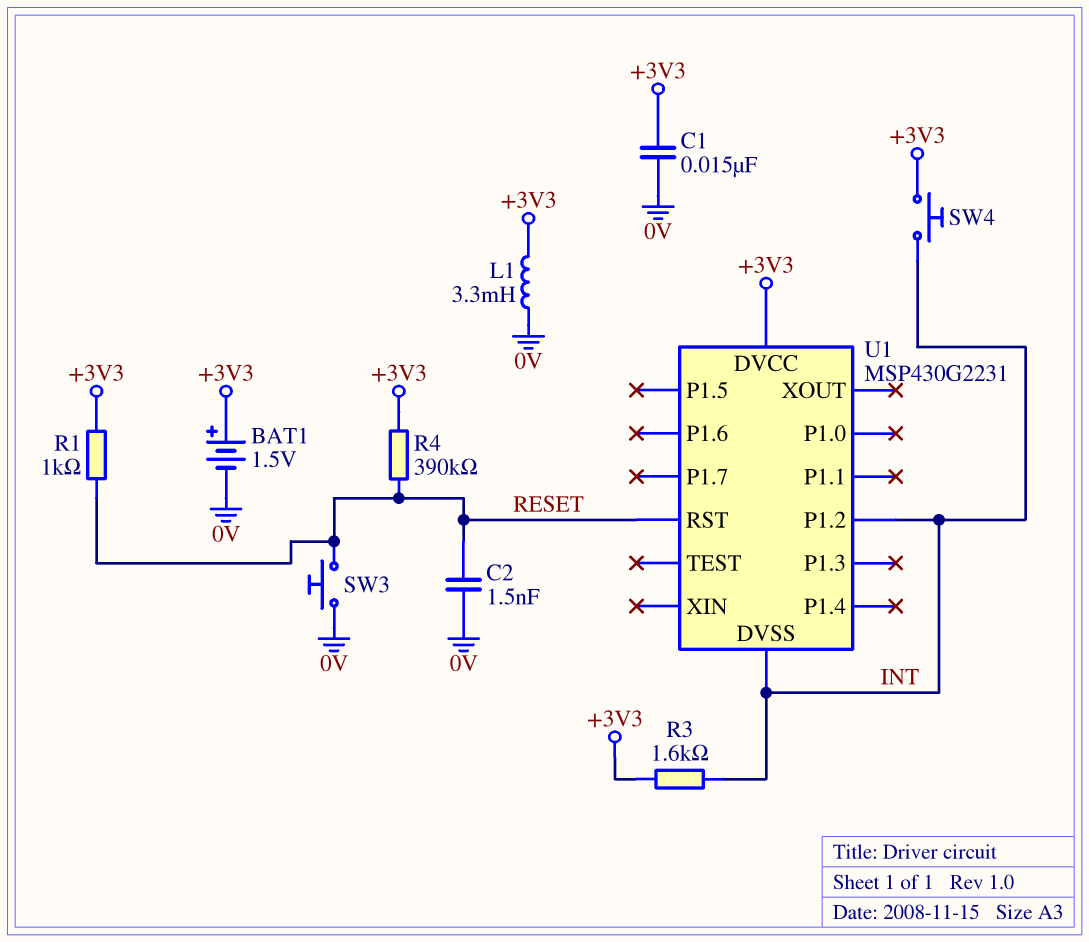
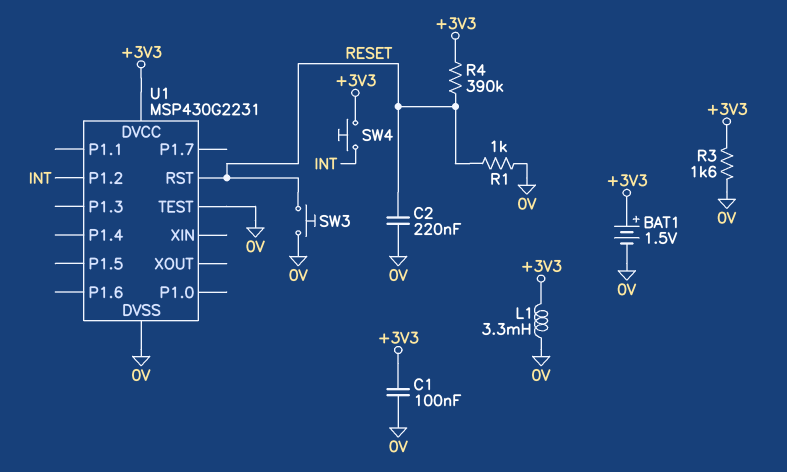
C1: 15nF (+3V3, 0V) -> 100nF (+3V3, 0V)
C2: 1.5nF (0V, RESET) -> 220nF (0V, RESET)
R1: 1k (+3V3, RESET) -> 1k (0V, RESET)
R3: 1.6k (+3V3, INT) -> 1.6k (+3V3, 0V)
U1 pin DVSS: INT -> 0V
U1 pin TEST: none -> 0V

